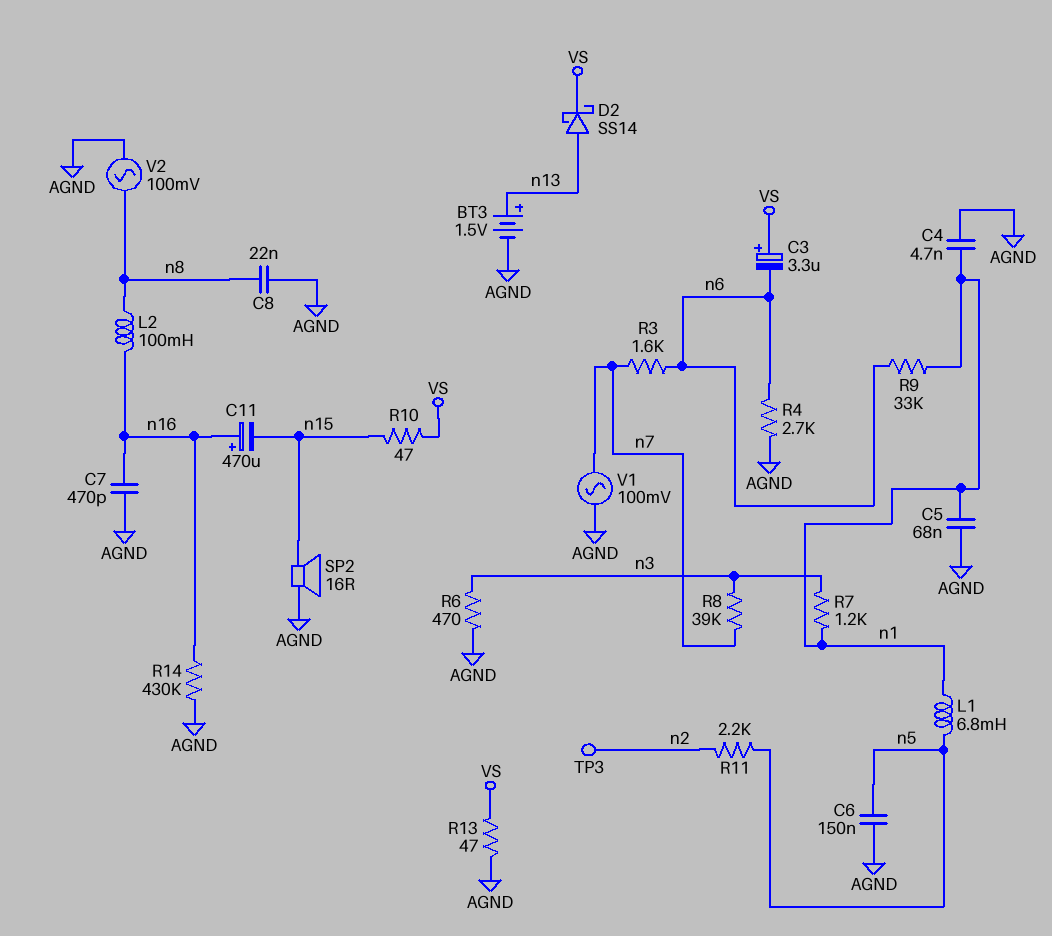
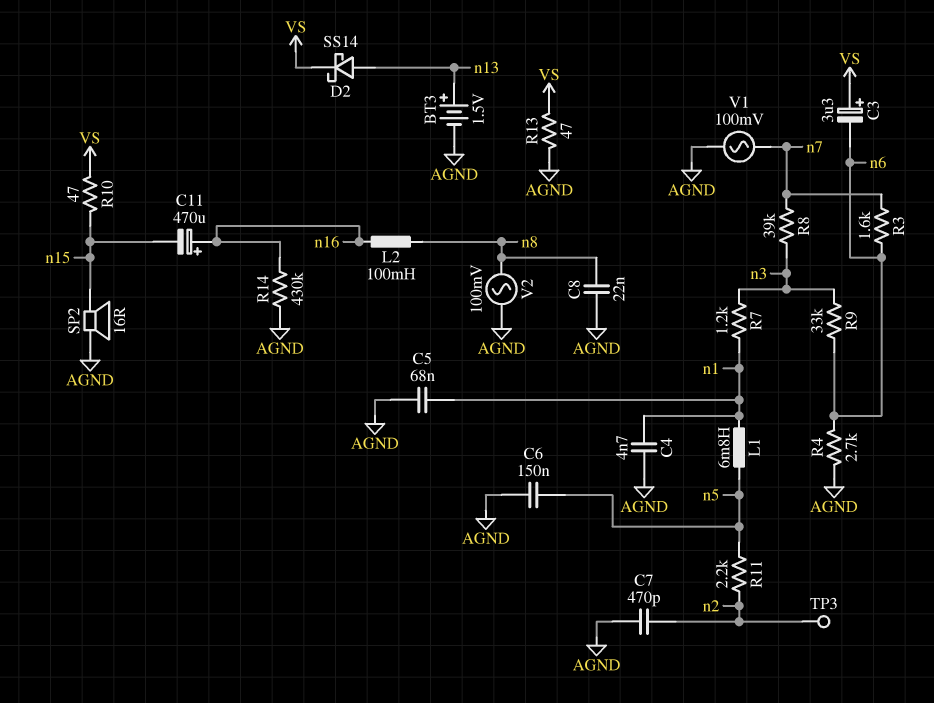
C7: 470pF (AGND, n16) -> 470pF (AGND, n2)
R6: 470 (AGND, n3) -> none
R9: 33k (n1, n6) -> 33k (n3, n6)

